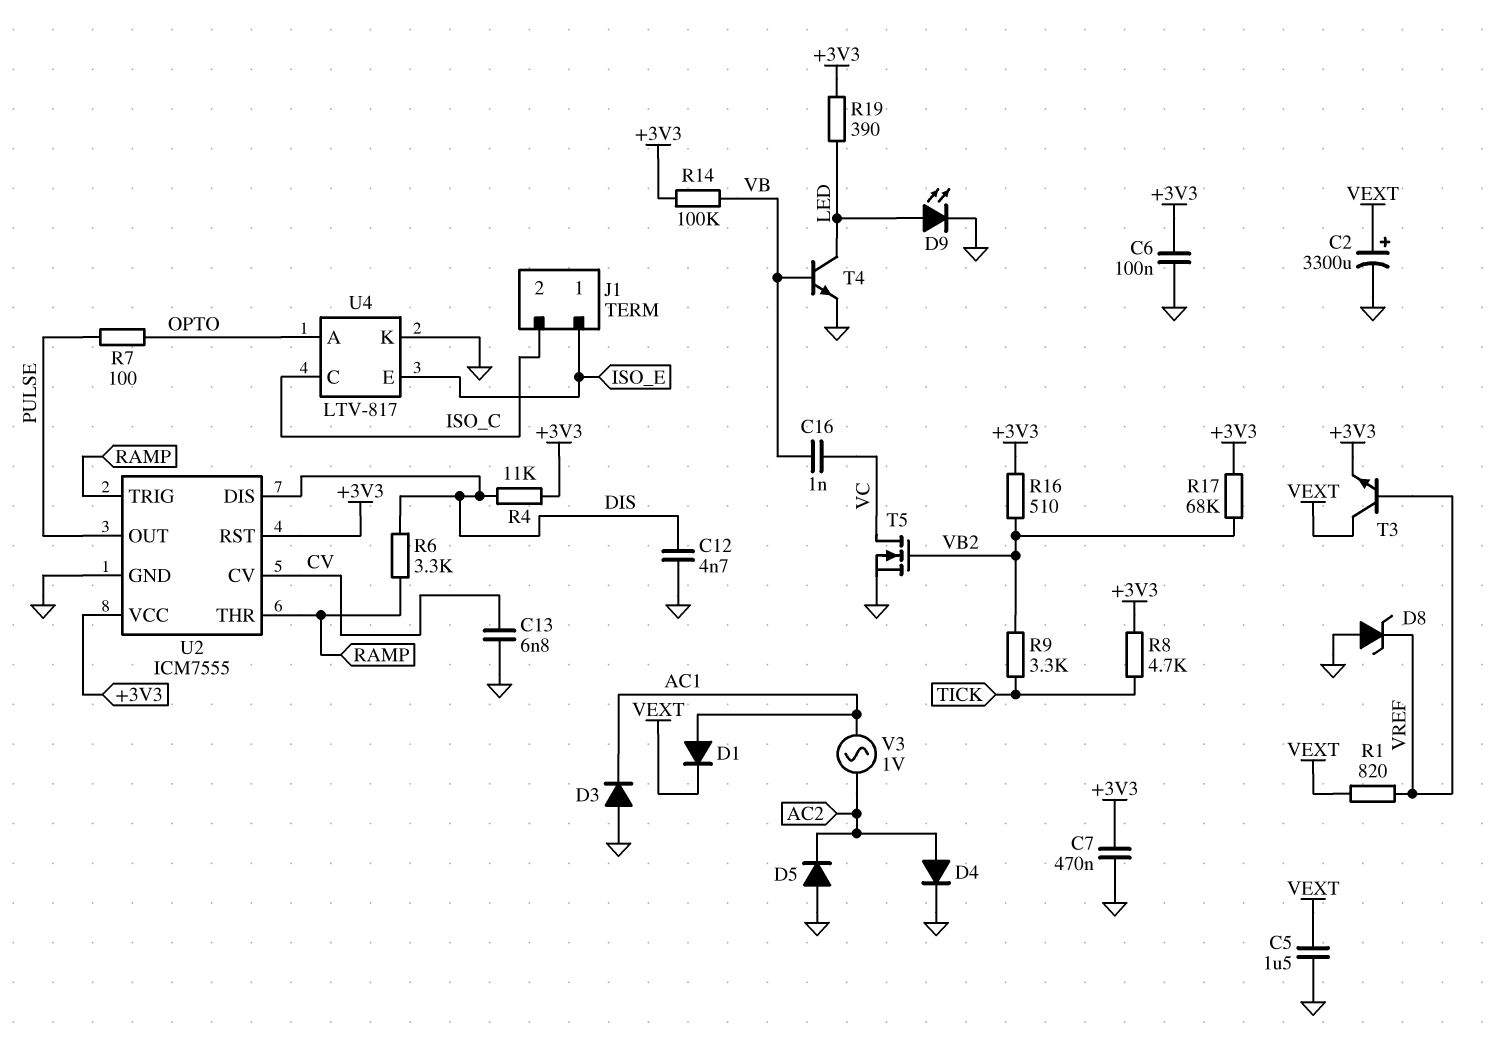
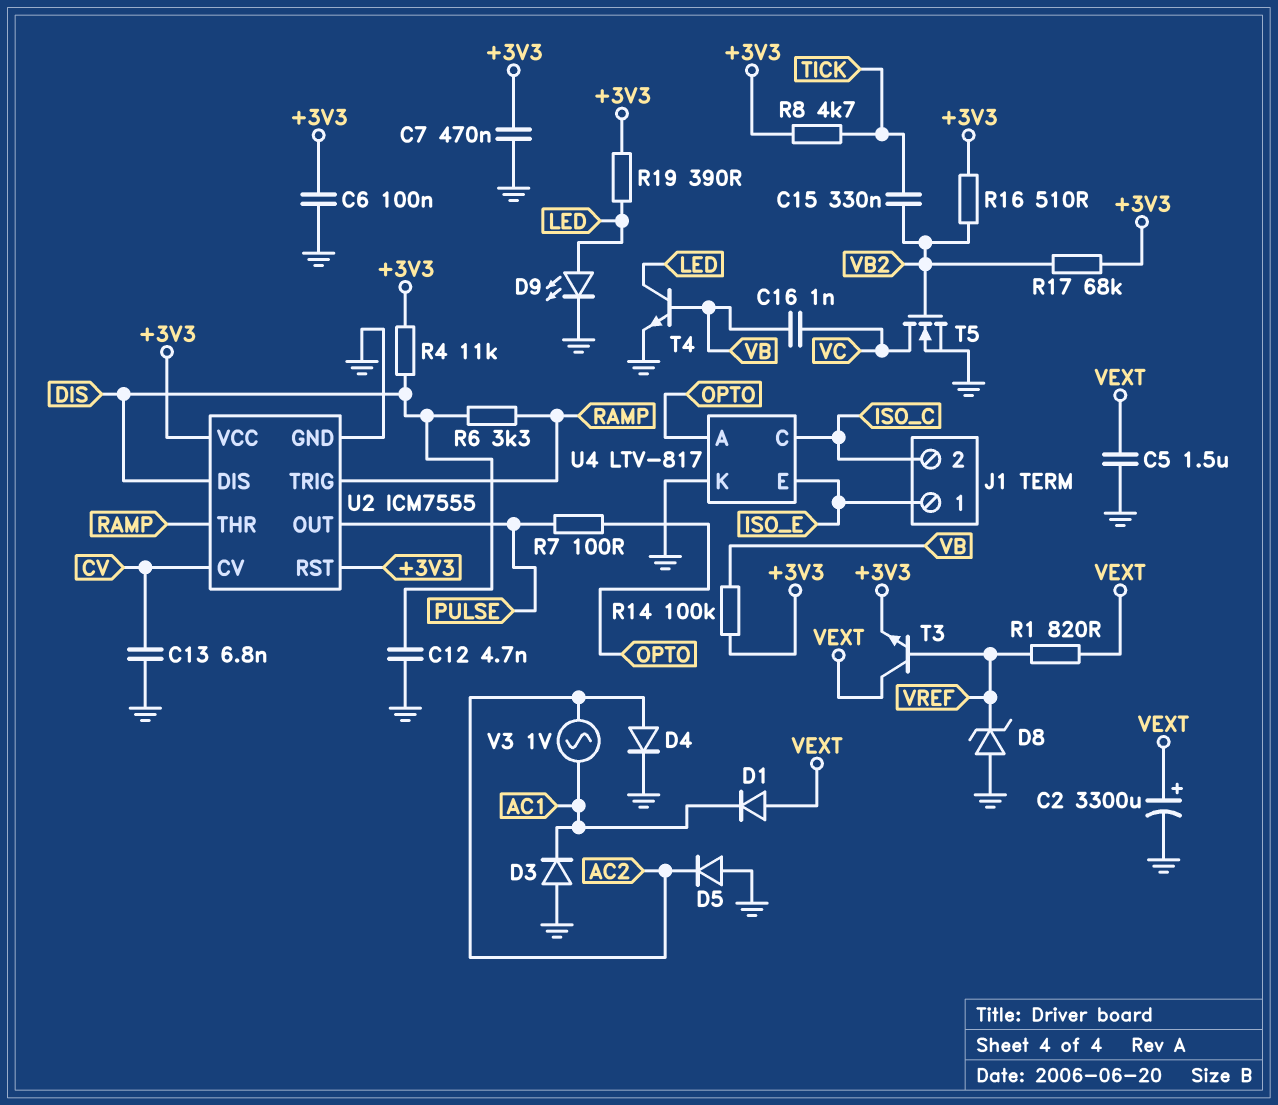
C15: none -> 330nF (TICK, VB2)
D1: diode (A AC1, K VEXT) -> diode (A VEXT, K AC1)
R9: 3.3k (TICK, VB2) -> none

